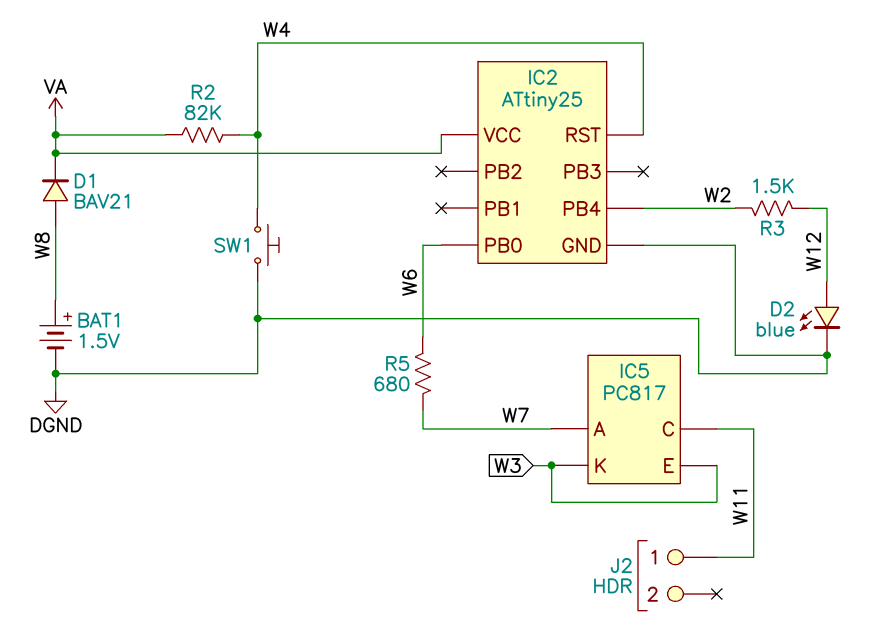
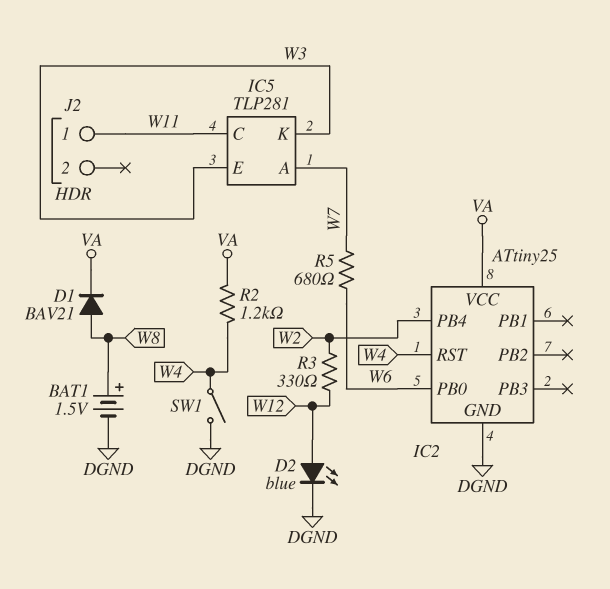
IC5: PC817 -> TLP281
R2: 82k (VA, W4) -> 1.2k (VA, W4)
R3: 1.5k (W2, W12) -> 330 (W2, W12)
SW1: button (DGND, W4) -> switch (DGND, W4)

